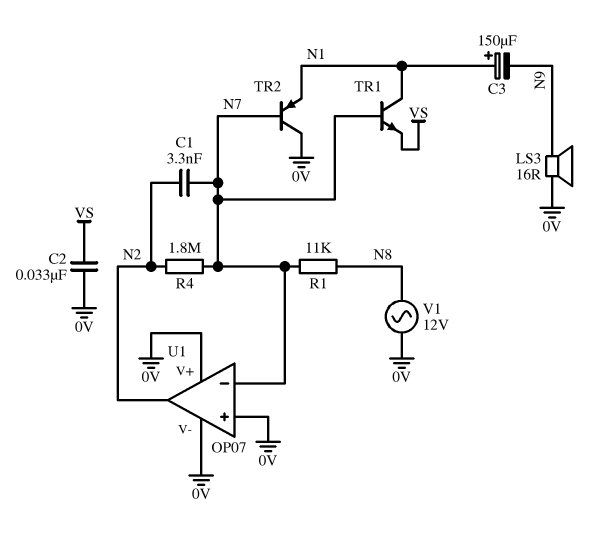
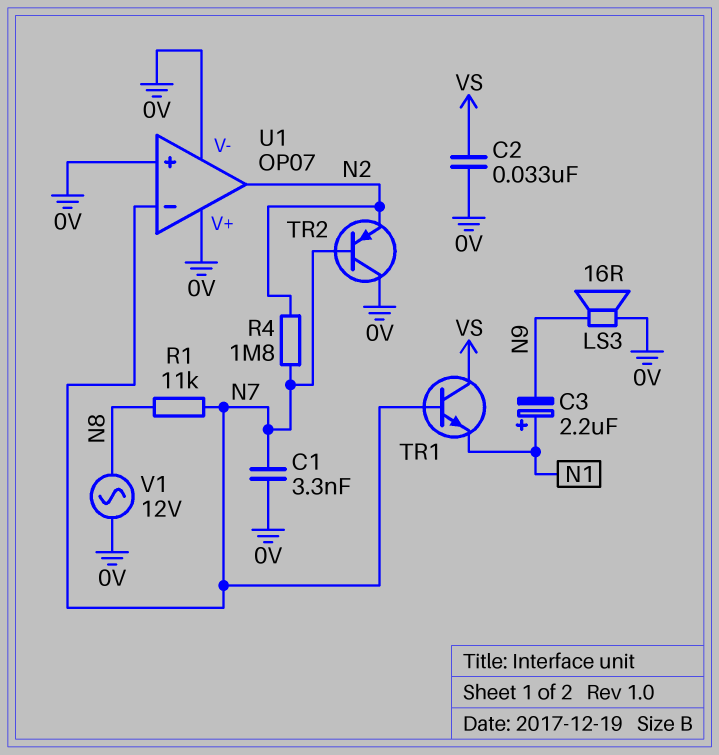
C1: 3.3nF (N2, N7) -> 3.3nF (0V, N7)
C3: 150uF (plus N1, minus N9) -> 2.2uF (plus N1, minus N9)
TR1: NPN (B N7, C N1, E VS) -> NPN (B N7, C VS, E N1)
TR2: PNP (B N7, C 0V, E N1) -> PNP (B N7, C 0V, E N2)

